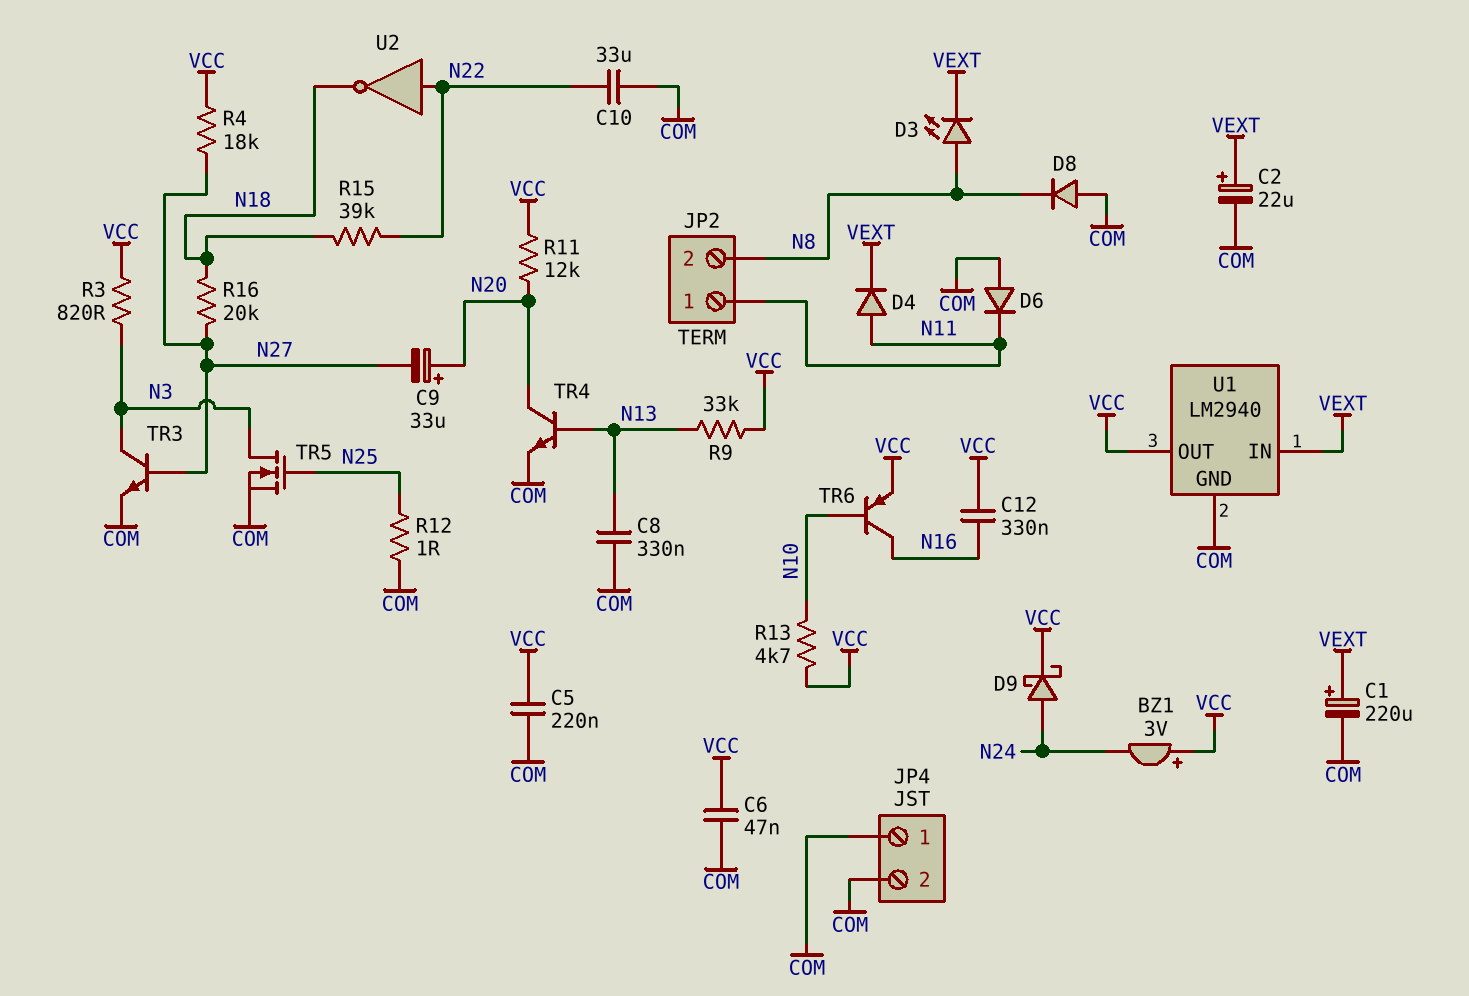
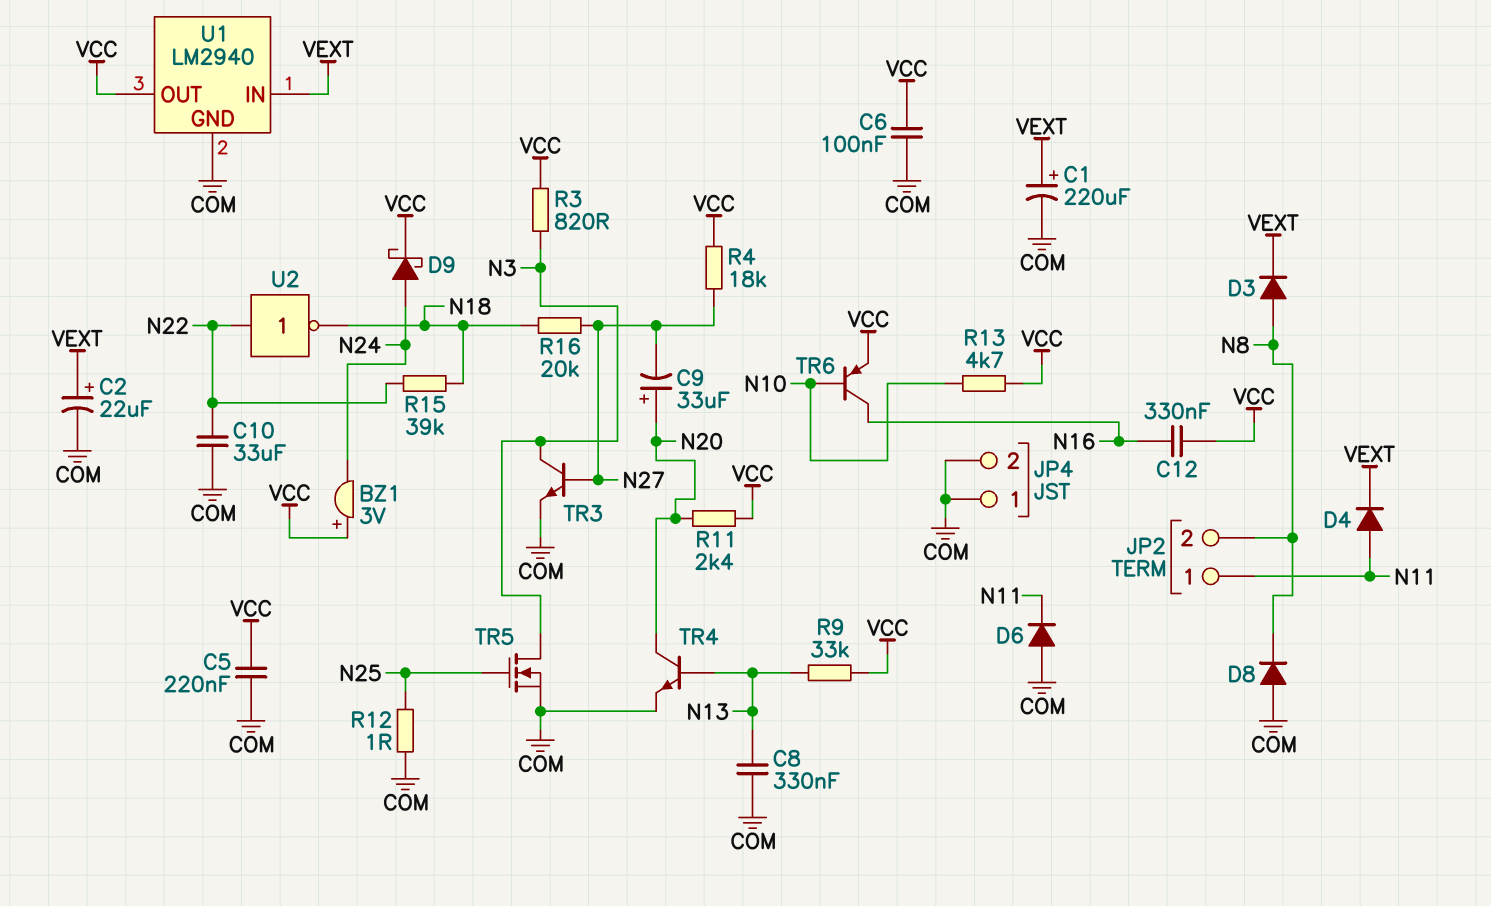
C6: 47nF (COM, VCC) -> 100nF (COM, VCC)
D3: LED (A N8, K VEXT) -> diode (A N8, K VEXT)
R11: 12k (N20, VCC) -> 2.4k (N20, VCC)

